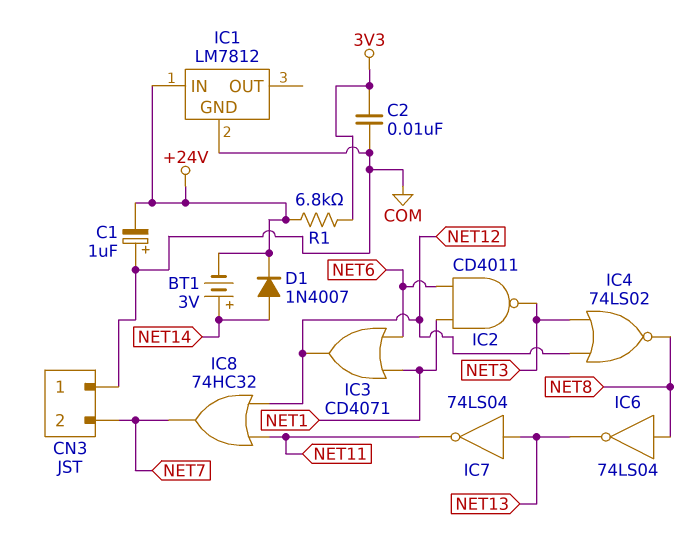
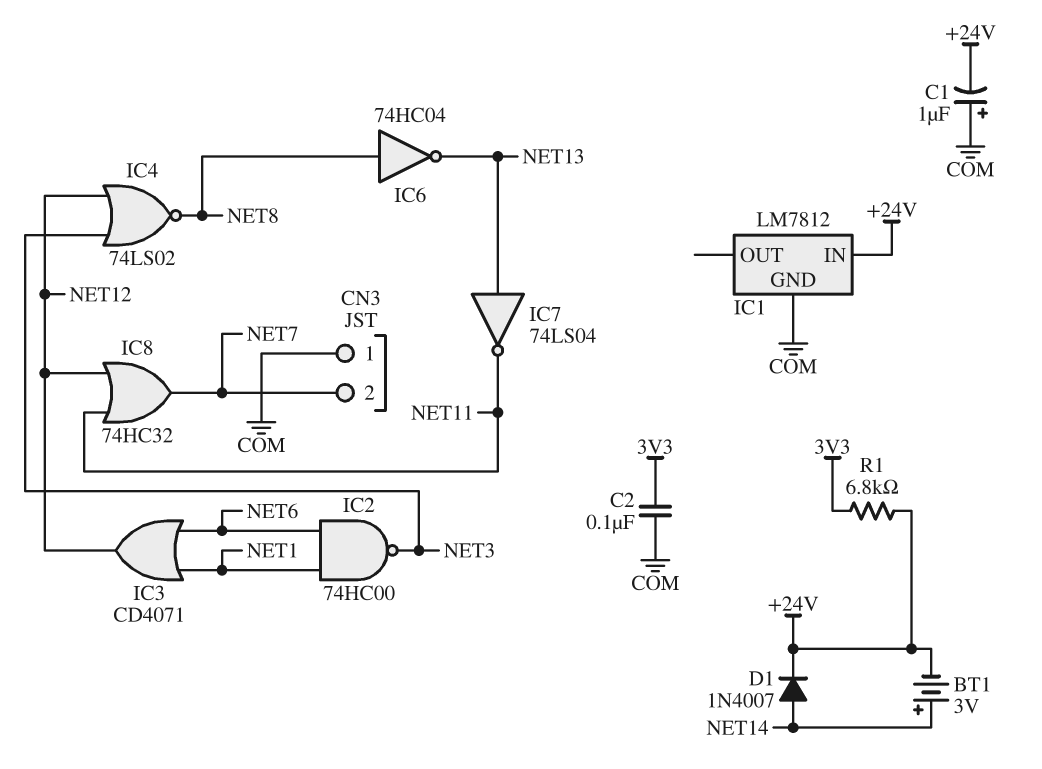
C2: 10nF (3V3, COM) -> 100nF (3V3, COM)
IC2: NAND CD4011 (in NET1, in NET6, out NET3) -> NAND 74HC00 (in NET1, in NET6, out NET3)
IC6: NOT 74LS04 (in NET8, out NET13) -> NOT 74HC04 (in NET8, out NET13)

